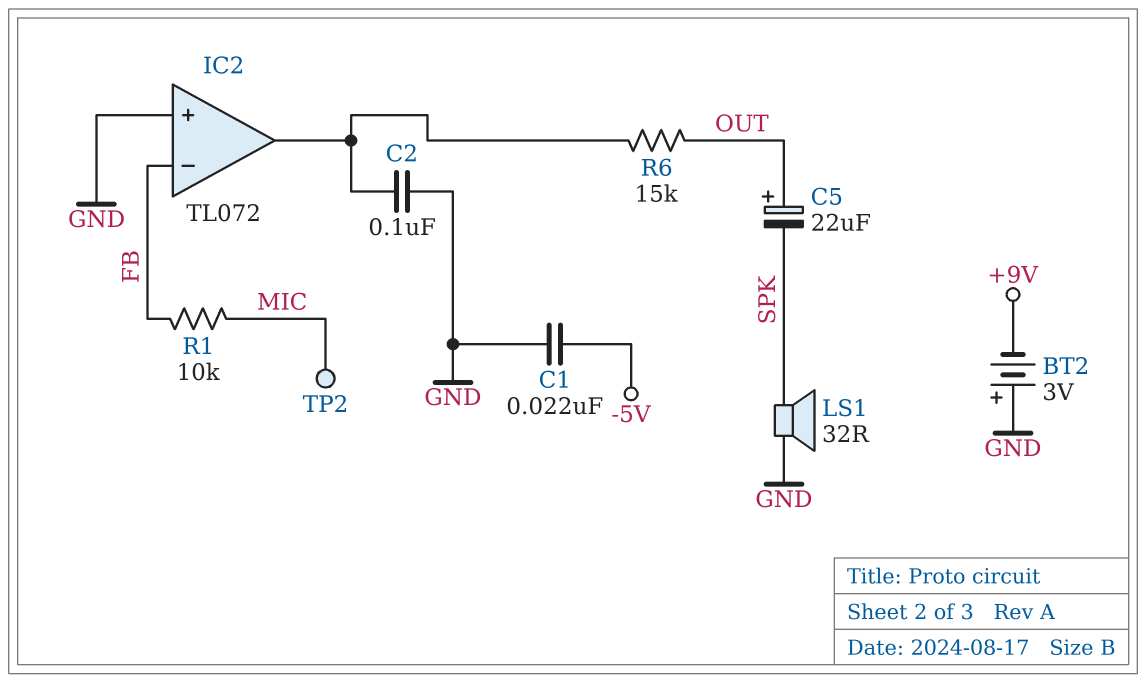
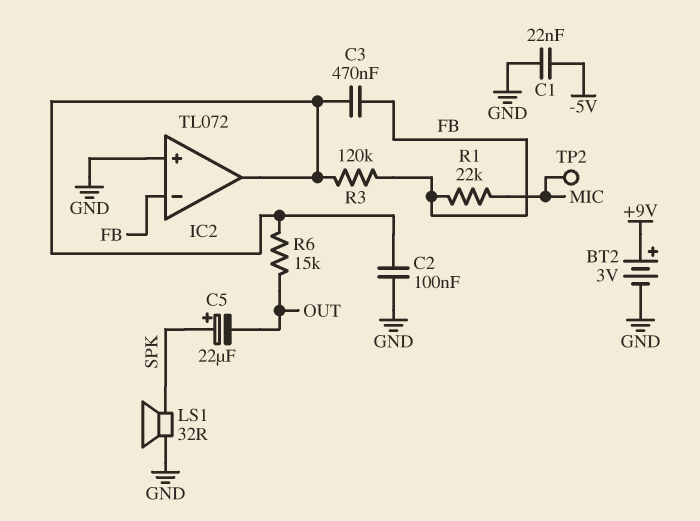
BT2: 3V (plus GND, minus +9V) -> 3V (plus +9V, minus GND)
C3: none -> 470nF (FB, IC2/out)
C5: 22uF (plus OUT, minus SPK) -> 22uF (plus SPK, minus OUT)
R1: 10k (FB, MIC) -> 22k (FB, MIC)
R3: none -> 120k (FB, IC2/out)

